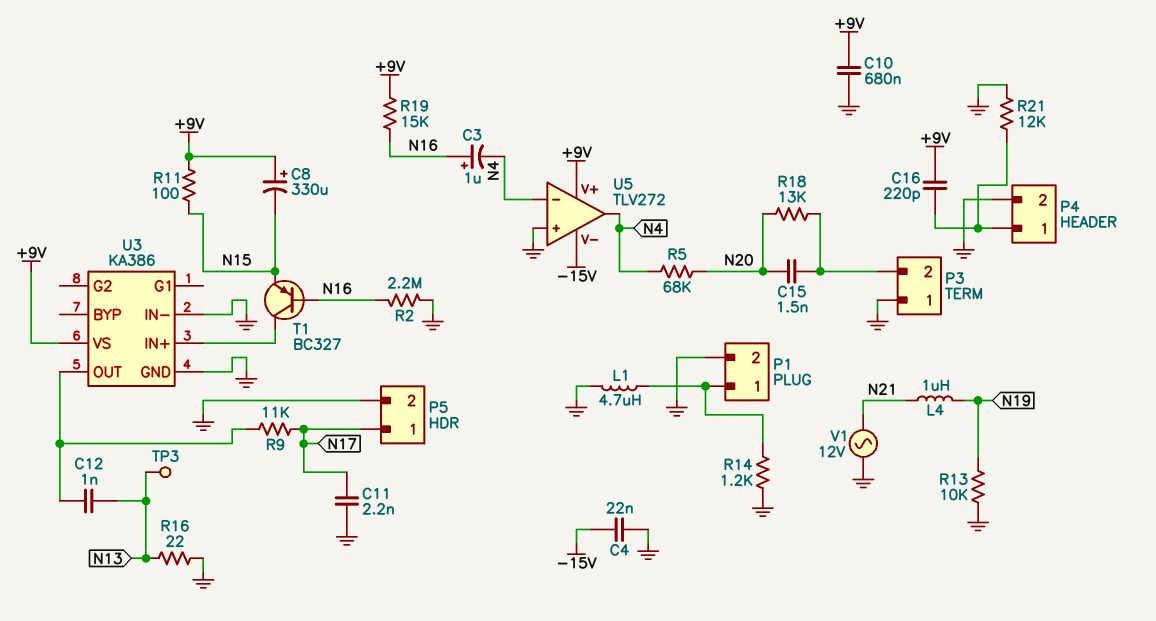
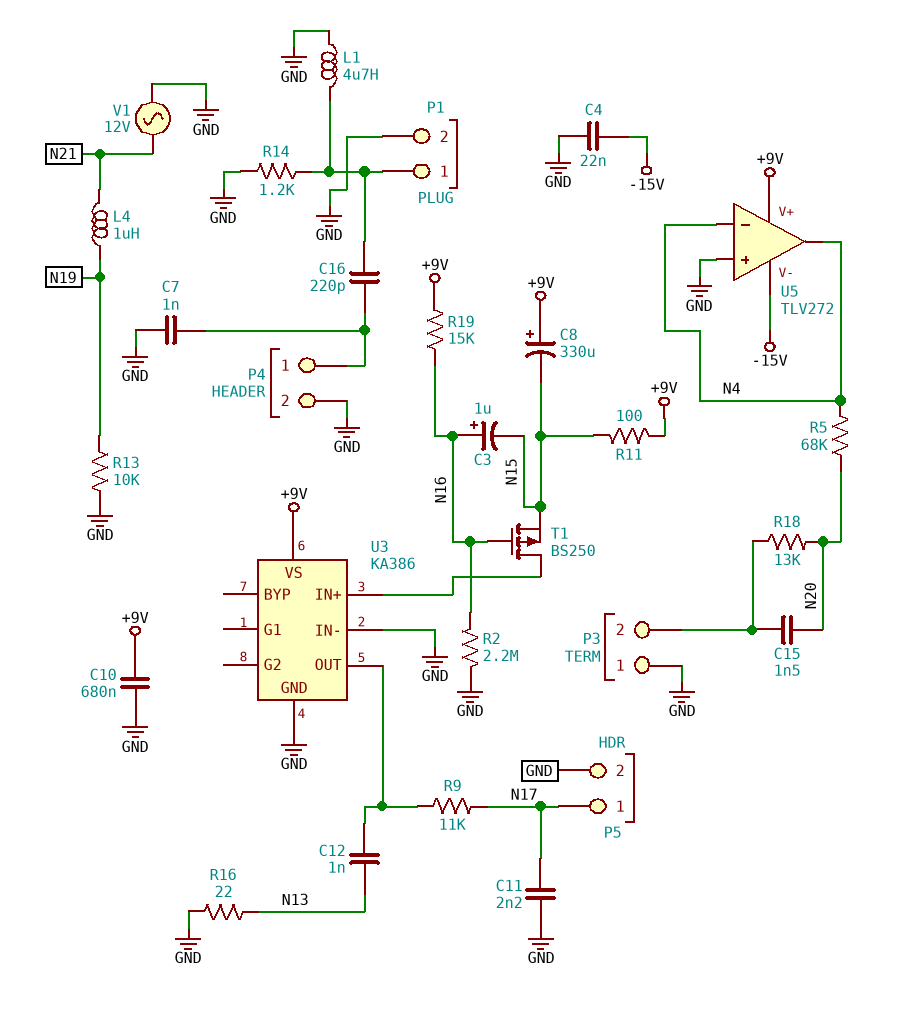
C3: 1uF (plus N16, minus N4) -> 1uF (plus N16, minus N15)
C7: none -> 1nF (GND, P4/1)
C16: 220pF (+9V, P4/1) -> 220pF (P1/1, P4/1)
R21: 12k (GND, P4/1) -> none
T1: PNP BC327 (B N16, C U3/IN+, E N15) -> PMOS BS250 (G N16, D U3/IN+, S N15)
TP3: test point (N13) -> none

